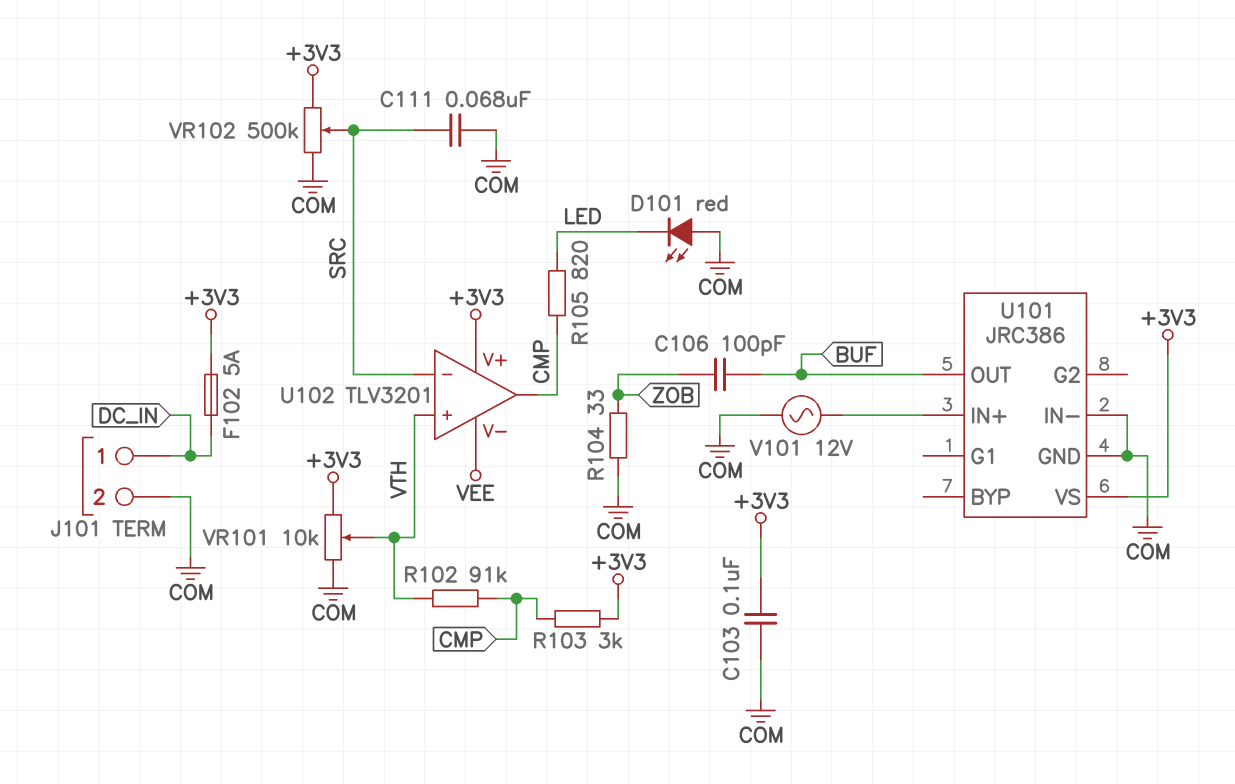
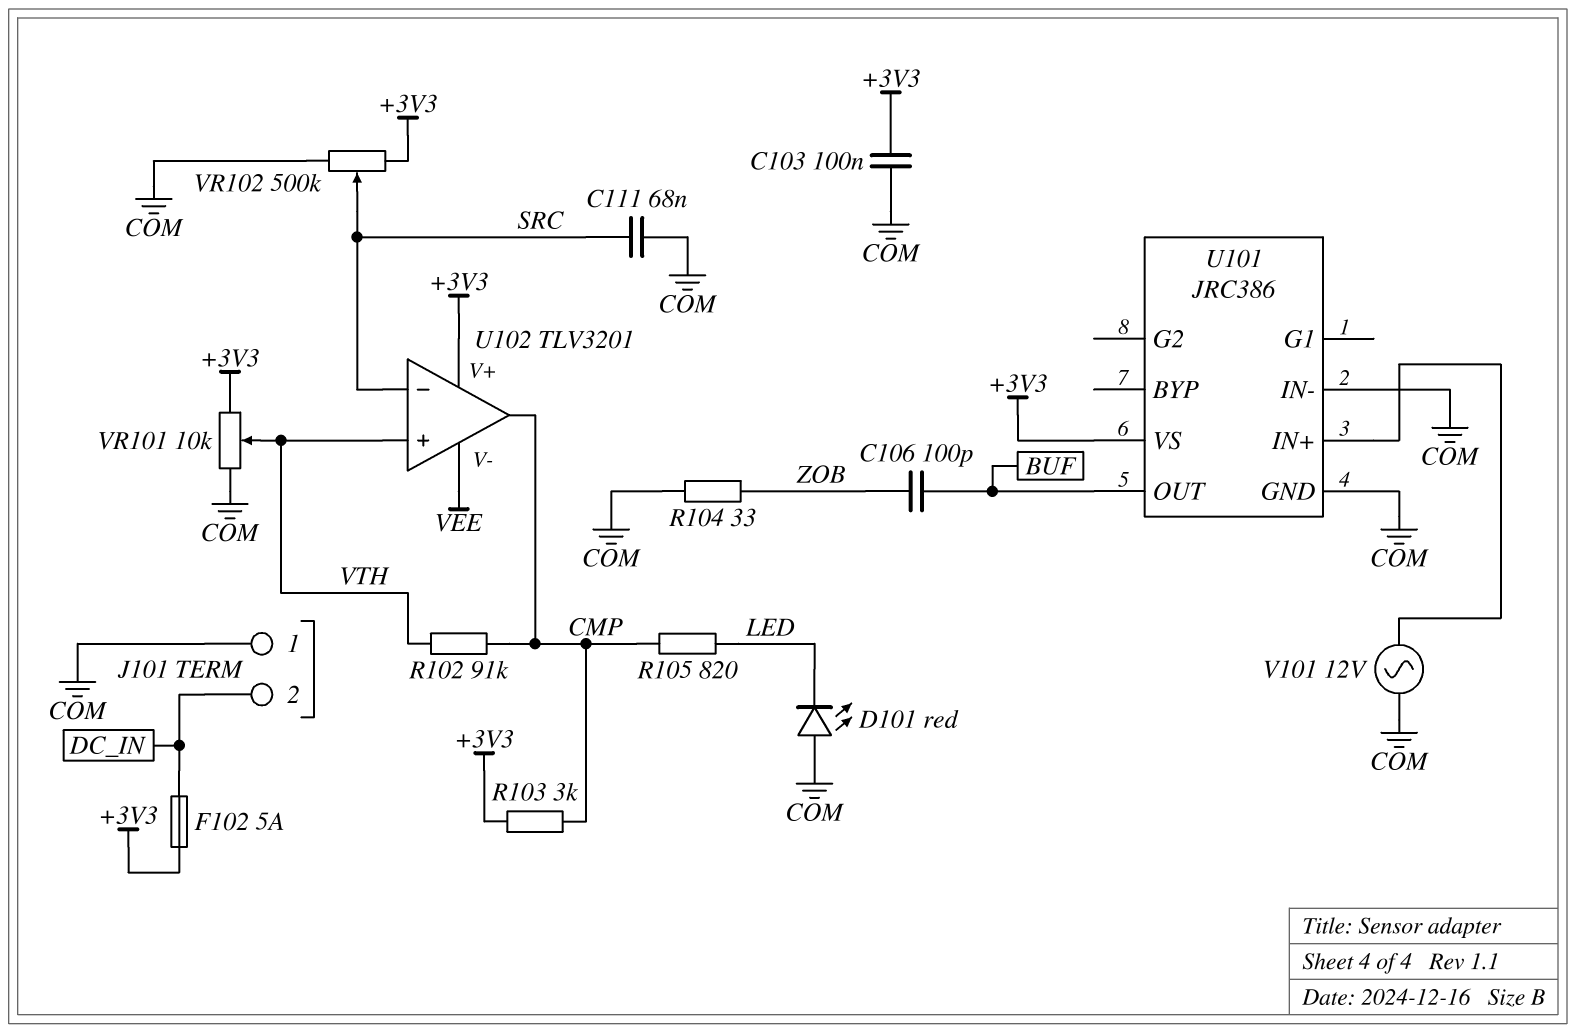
J101 pin 1: DC_IN -> COM
J101 pin 2: COM -> DC_IN

